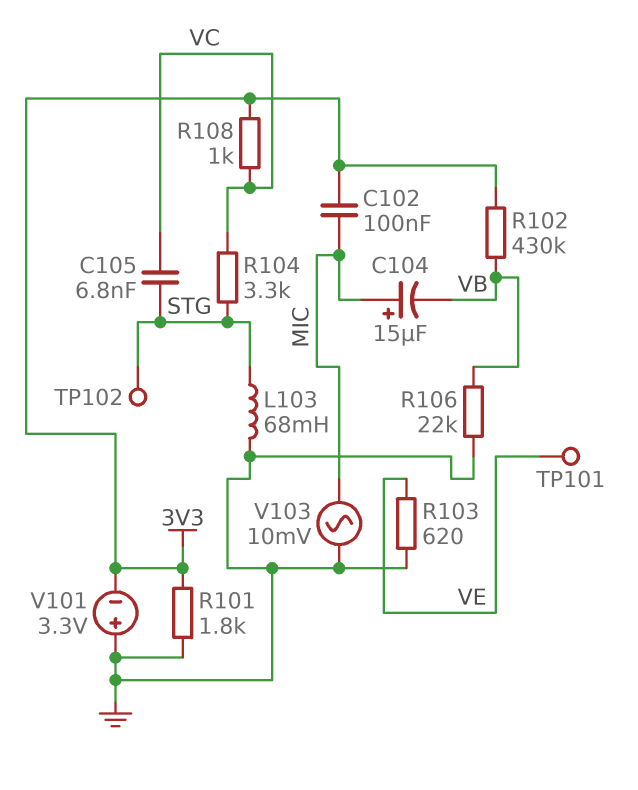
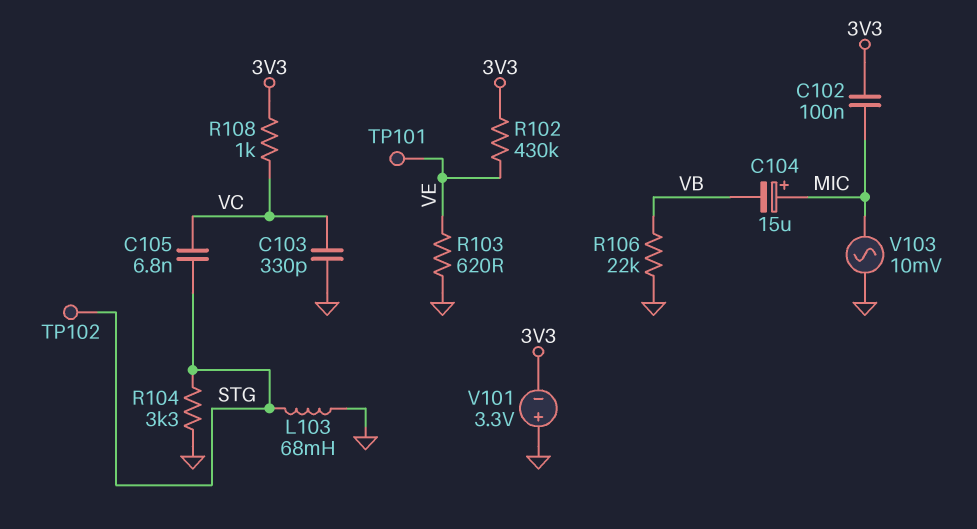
C103: none -> 330pF (GND, VC)
R101: 1.8k (3V3, GND) -> none
R102: 430k (3V3, VB) -> 430k (3V3, VE)
R104: 3.3k (STG, VC) -> 3.3k (GND, STG)

